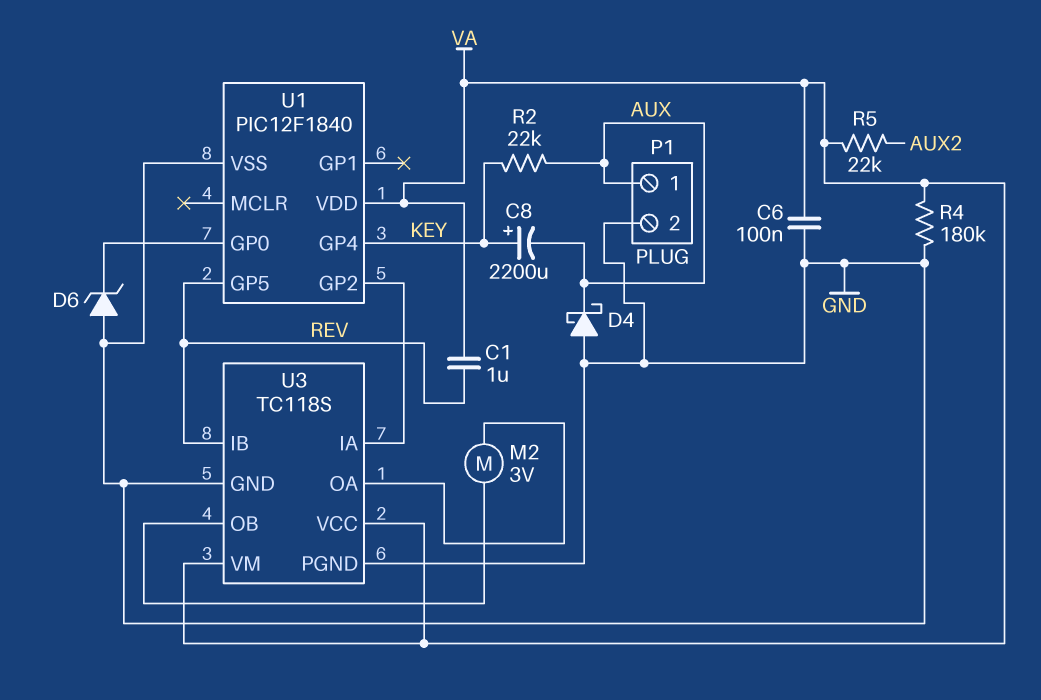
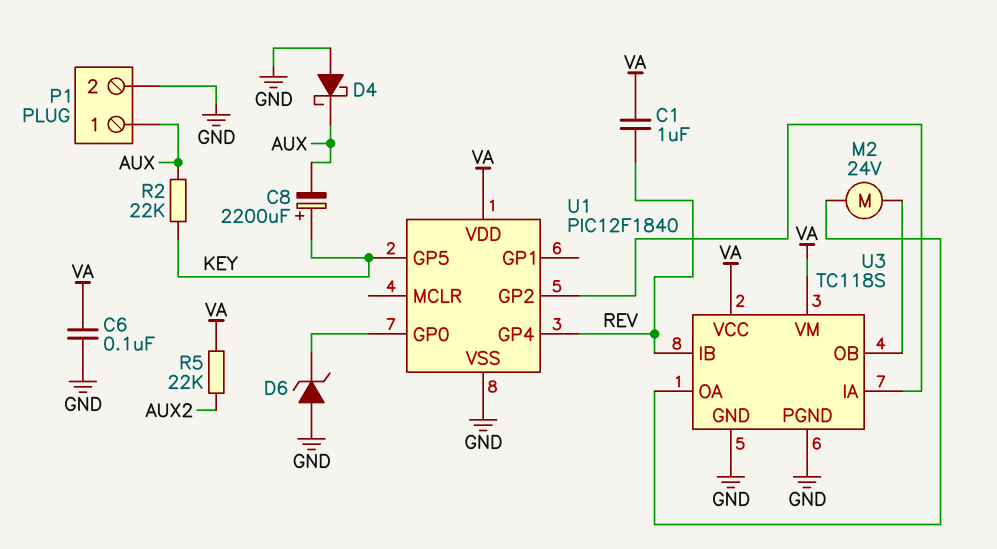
M2: motor 3V (U3/OA, U3/OB) -> motor 24V (U3/OA, U3/OB)
R4: 180k (GND, VA) -> none
U1 pin GP4: KEY -> REV
U1 pin GP5: REV -> KEY

